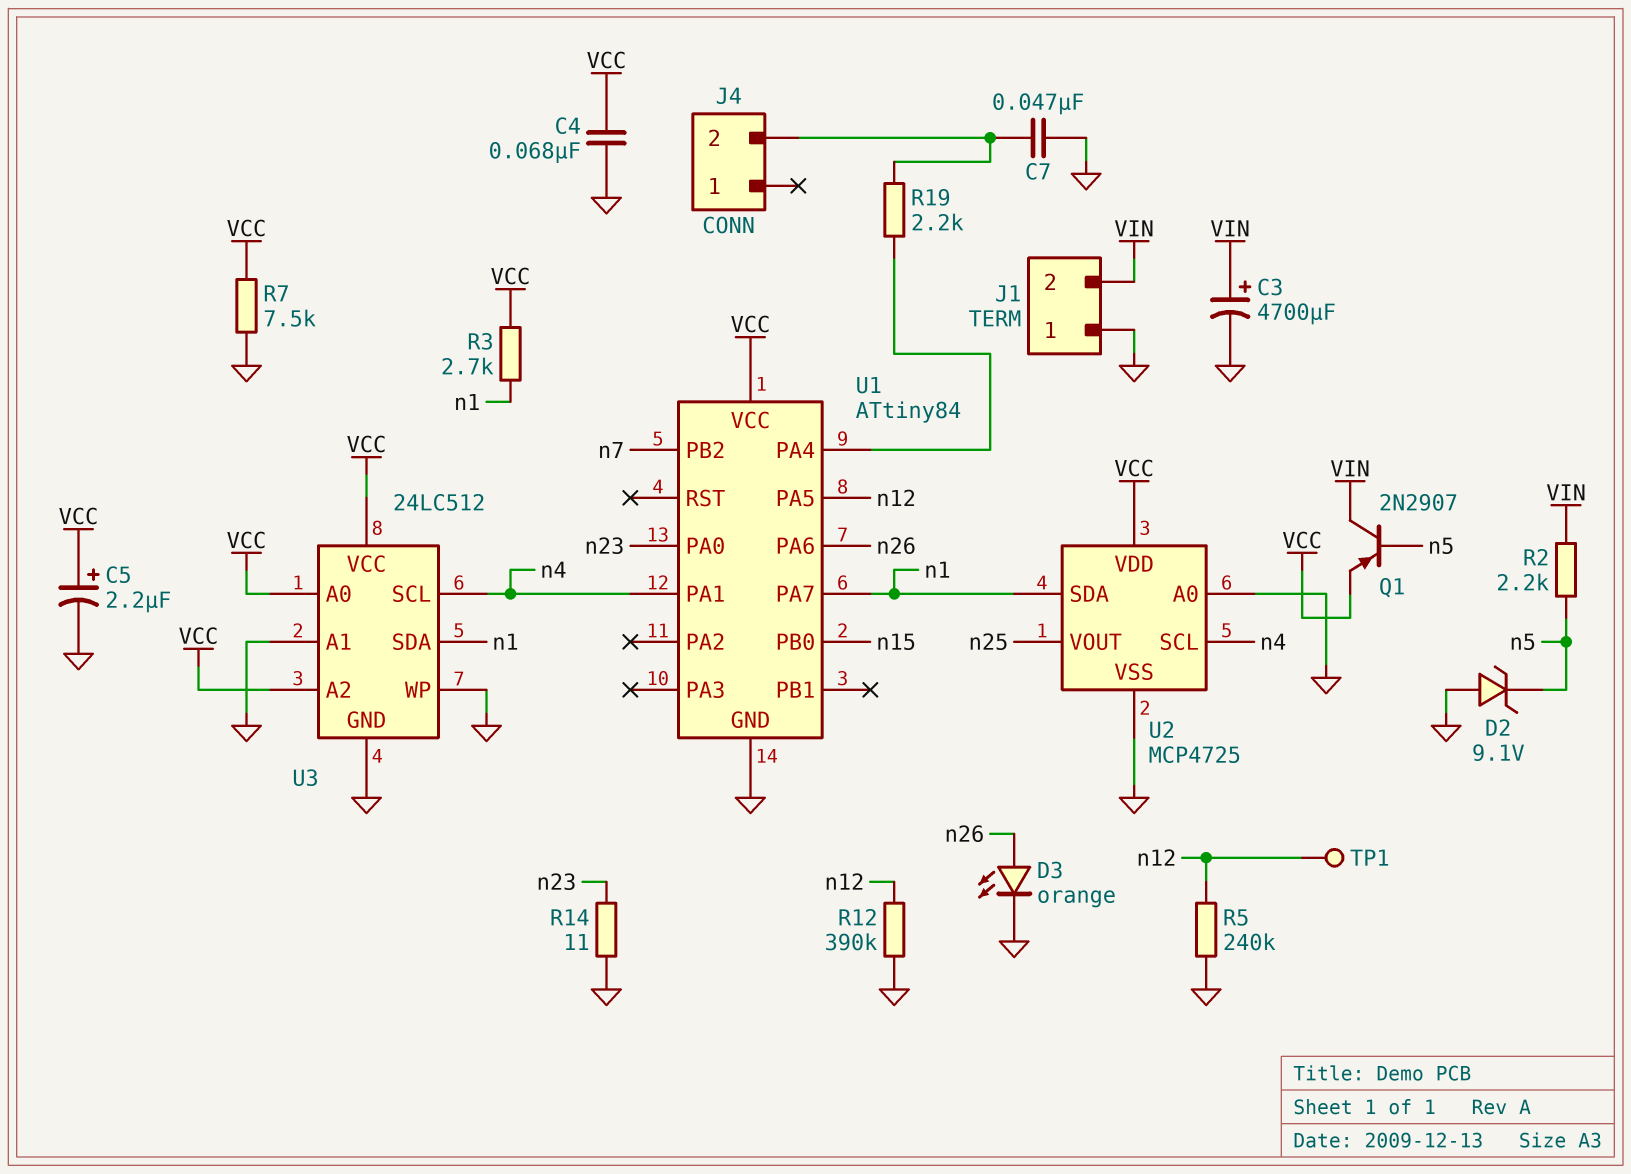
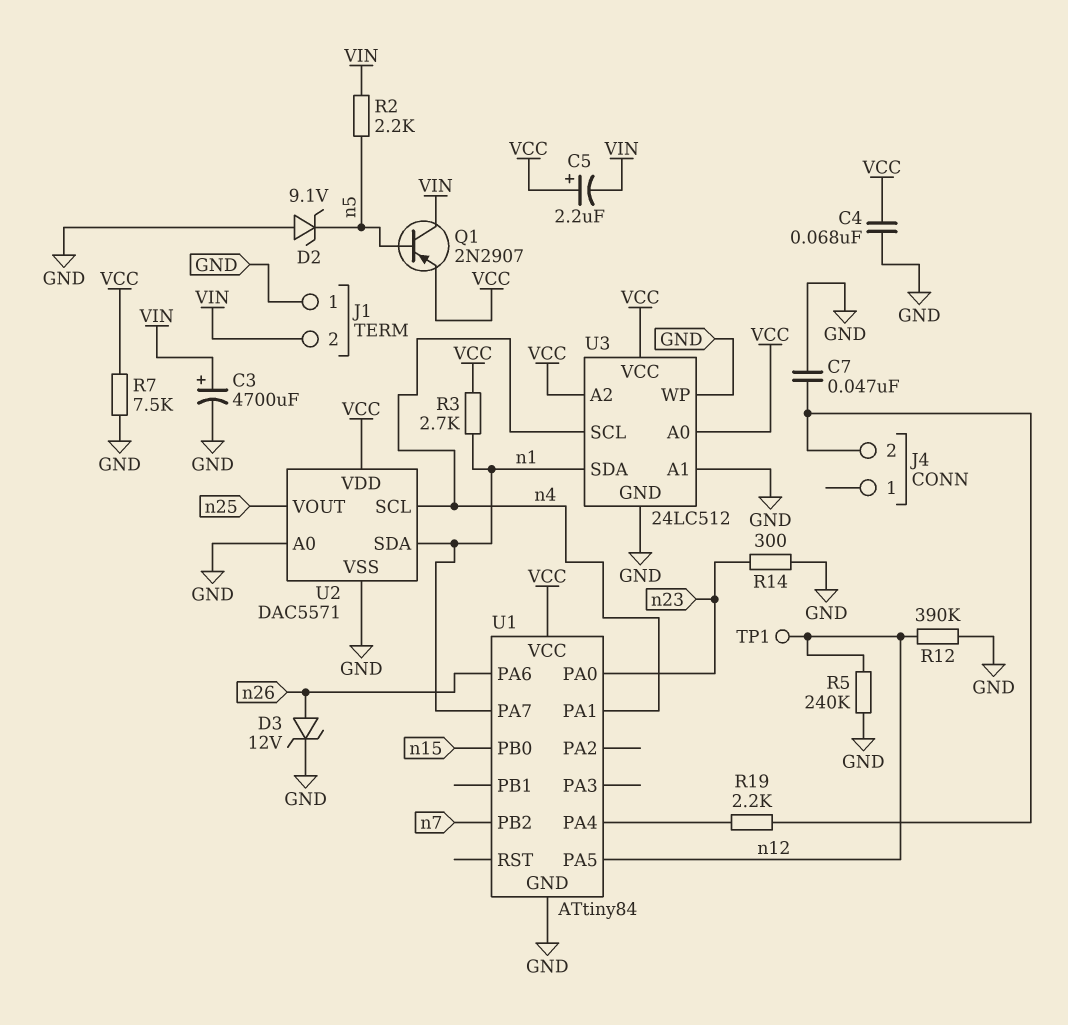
C5: 2.2uF (plus VCC, minus GND) -> 2.2uF (plus VCC, minus VIN)
D3: LED orange (A n26, K GND) -> zener 12V (A n26, K GND)
R14: 11 (GND, n23) -> 300 (GND, n23)
U2: MCP4725 -> DAC5571

